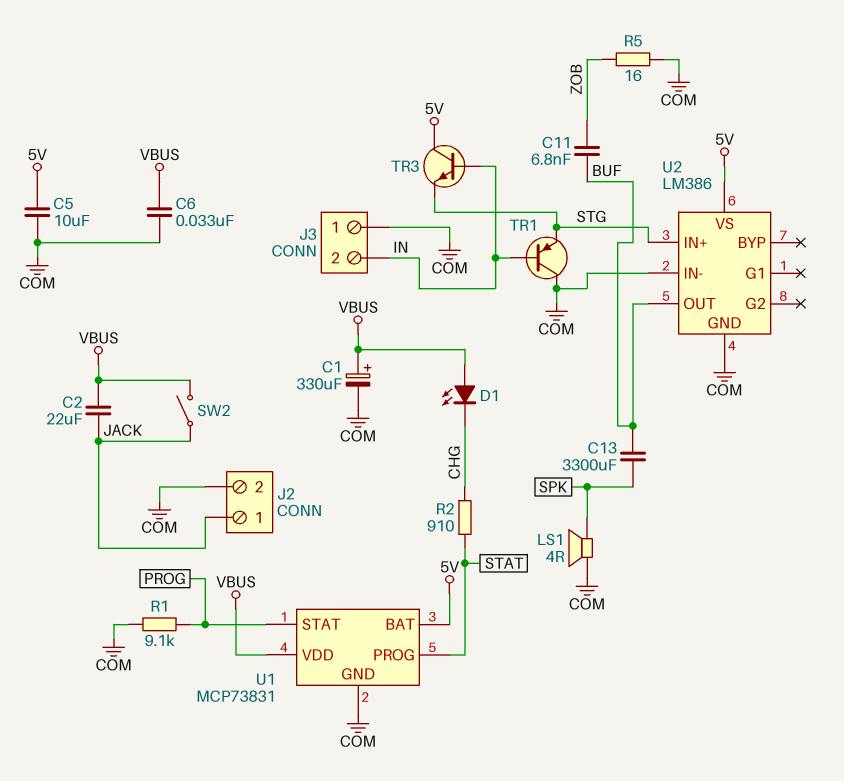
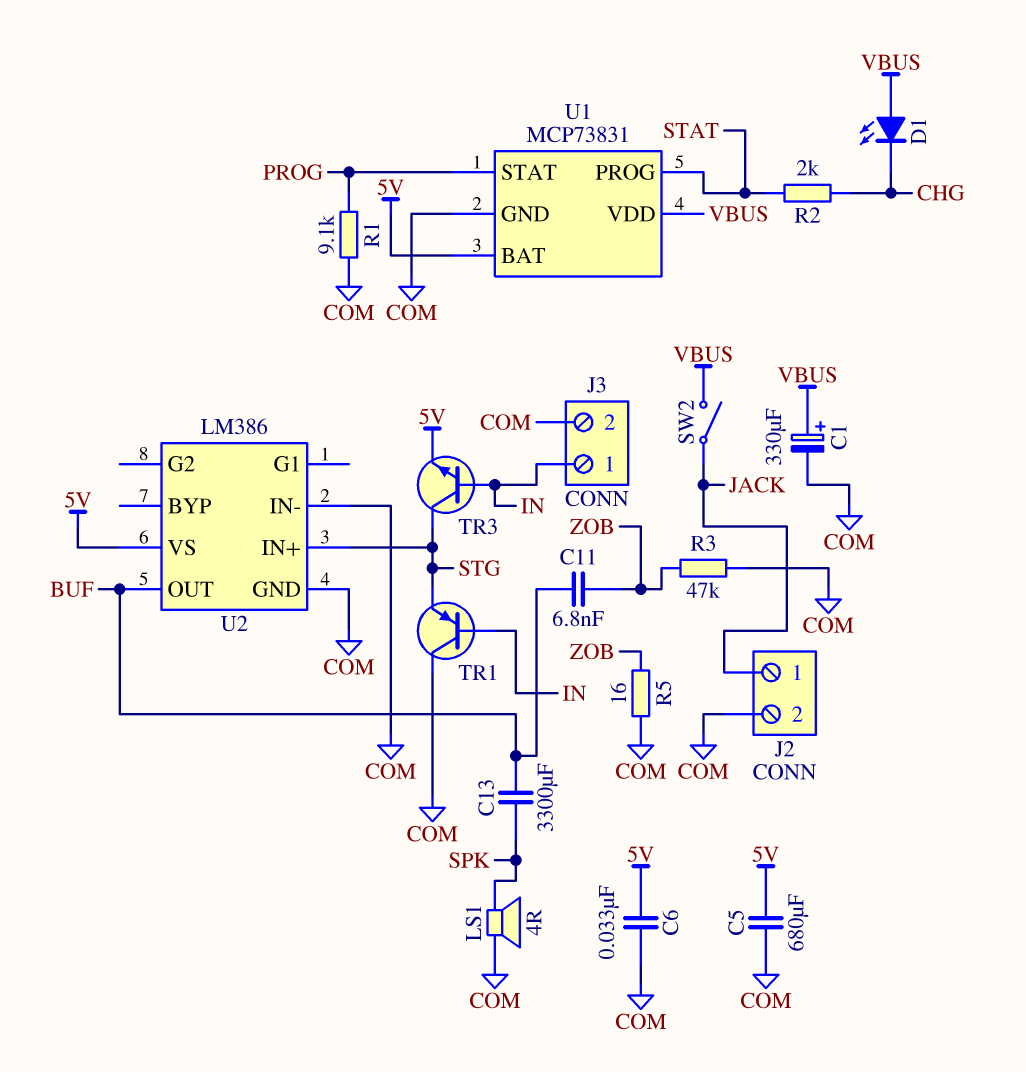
C2: 22uF (JACK, VBUS) -> none
C5: 10uF (5V, COM) -> 680uF (5V, COM)
C6: 33nF (COM, VBUS) -> 33nF (5V, COM)
J3 pin 1: COM -> IN
J3 pin 2: IN -> COM
R2: 910 (CHG, STAT) -> 2k (CHG, STAT)
R3: none -> 47k (COM, ZOB)
TR3: NPN (B IN, C 5V, E STG) -> NPN (B IN, C STG, E 5V)

